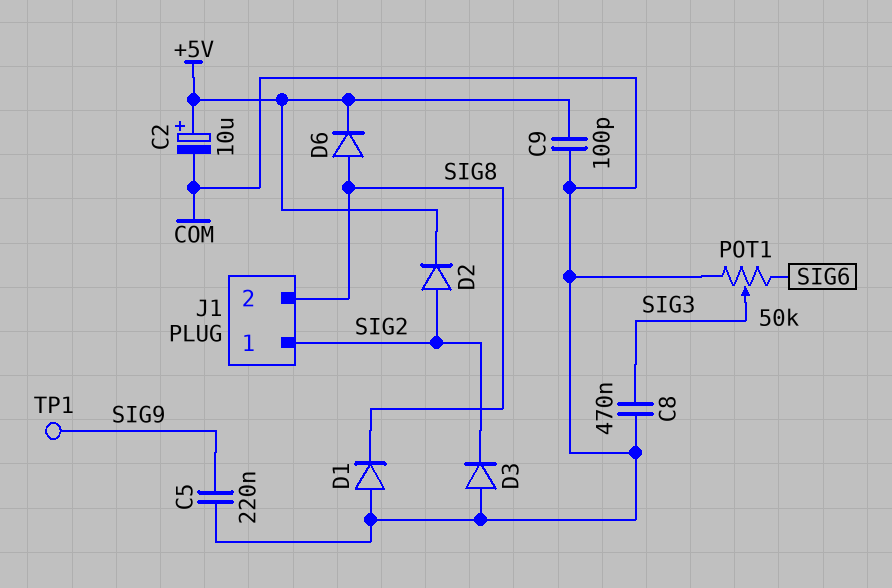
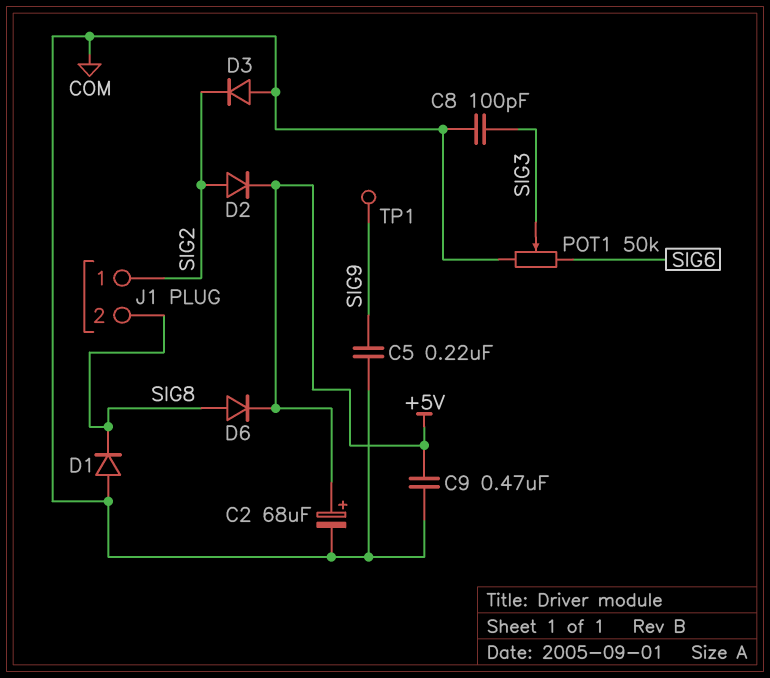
C2: 10uF (plus +5V, minus COM) -> 68uF (plus +5V, minus COM)
C8: 470nF (COM, SIG3) -> 100pF (COM, SIG3)
C9: 100pF (+5V, COM) -> 470nF (+5V, COM)

